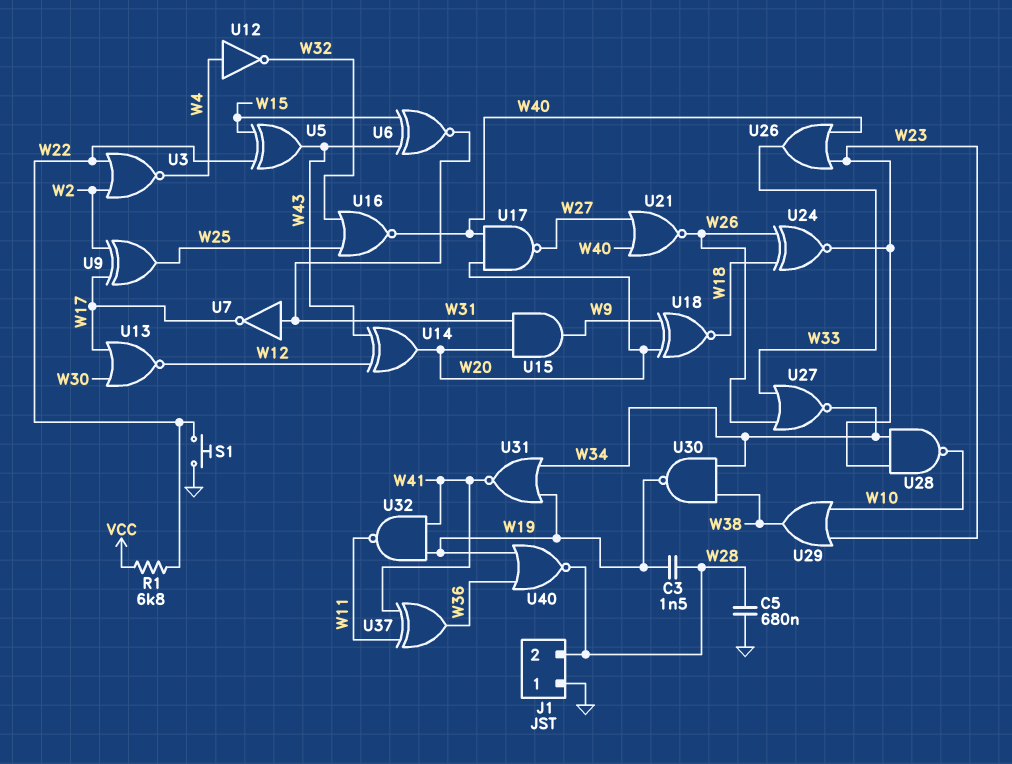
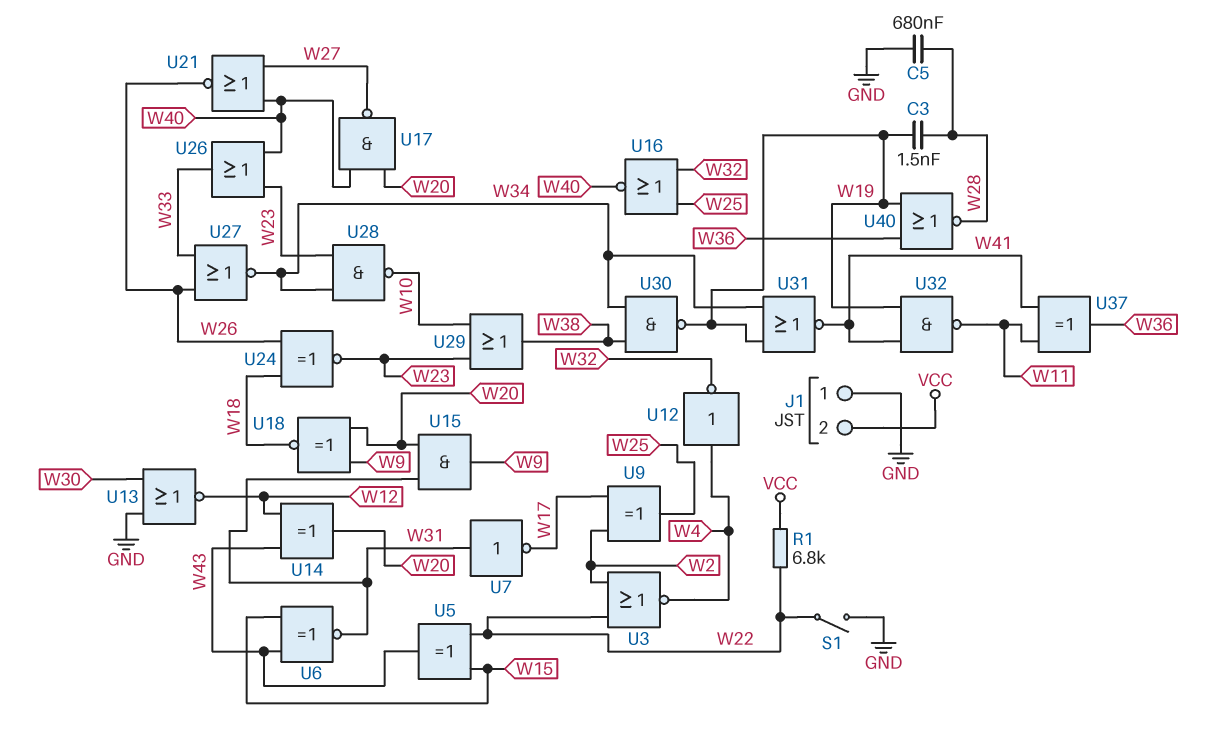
J1 pin 2: W28 -> VCC
S1: button (GND, W22) -> switch (GND, W22)
U13: NOR (in W17, in W30, out W12) -> NOR (in GND, in W30, out W12)

